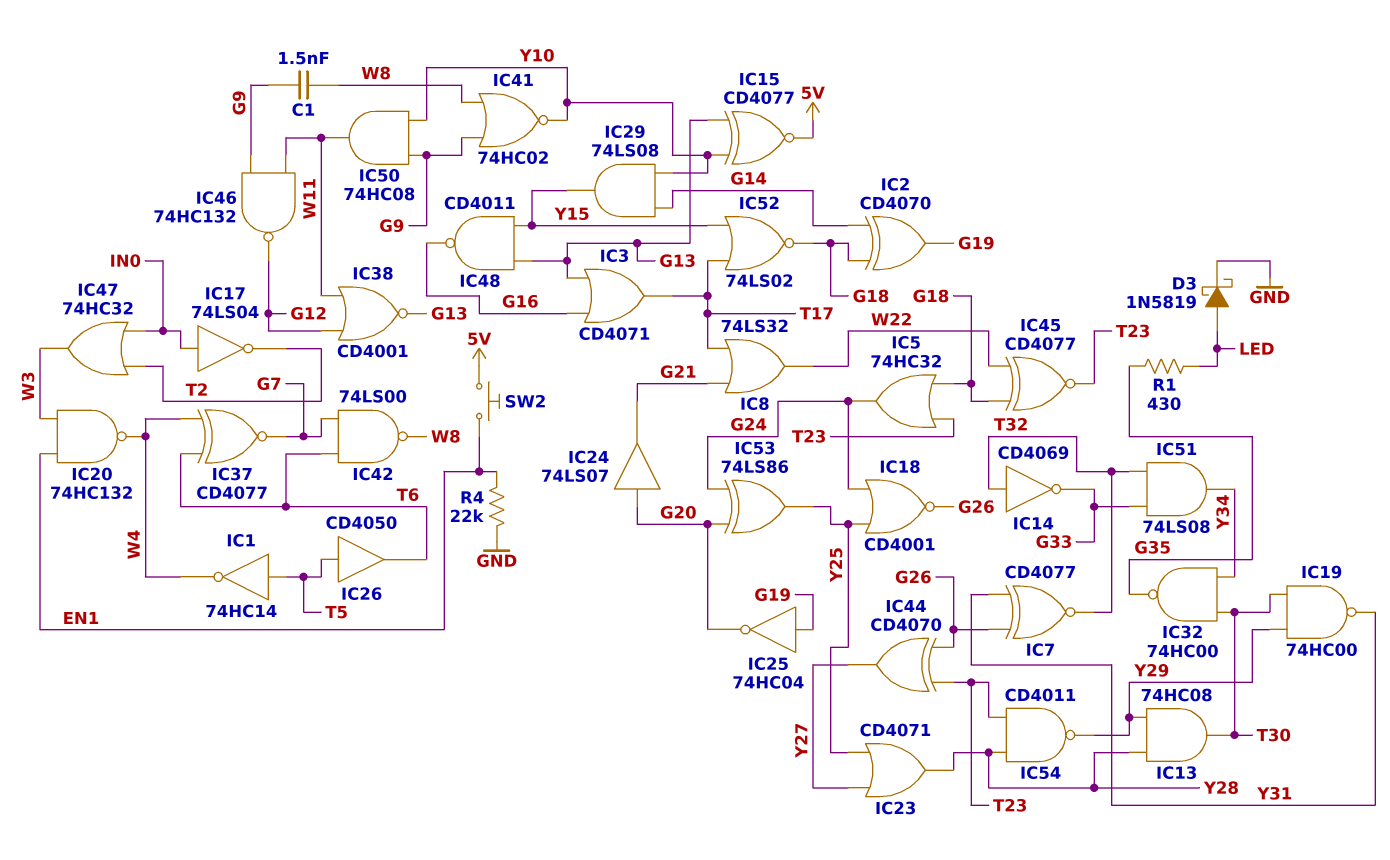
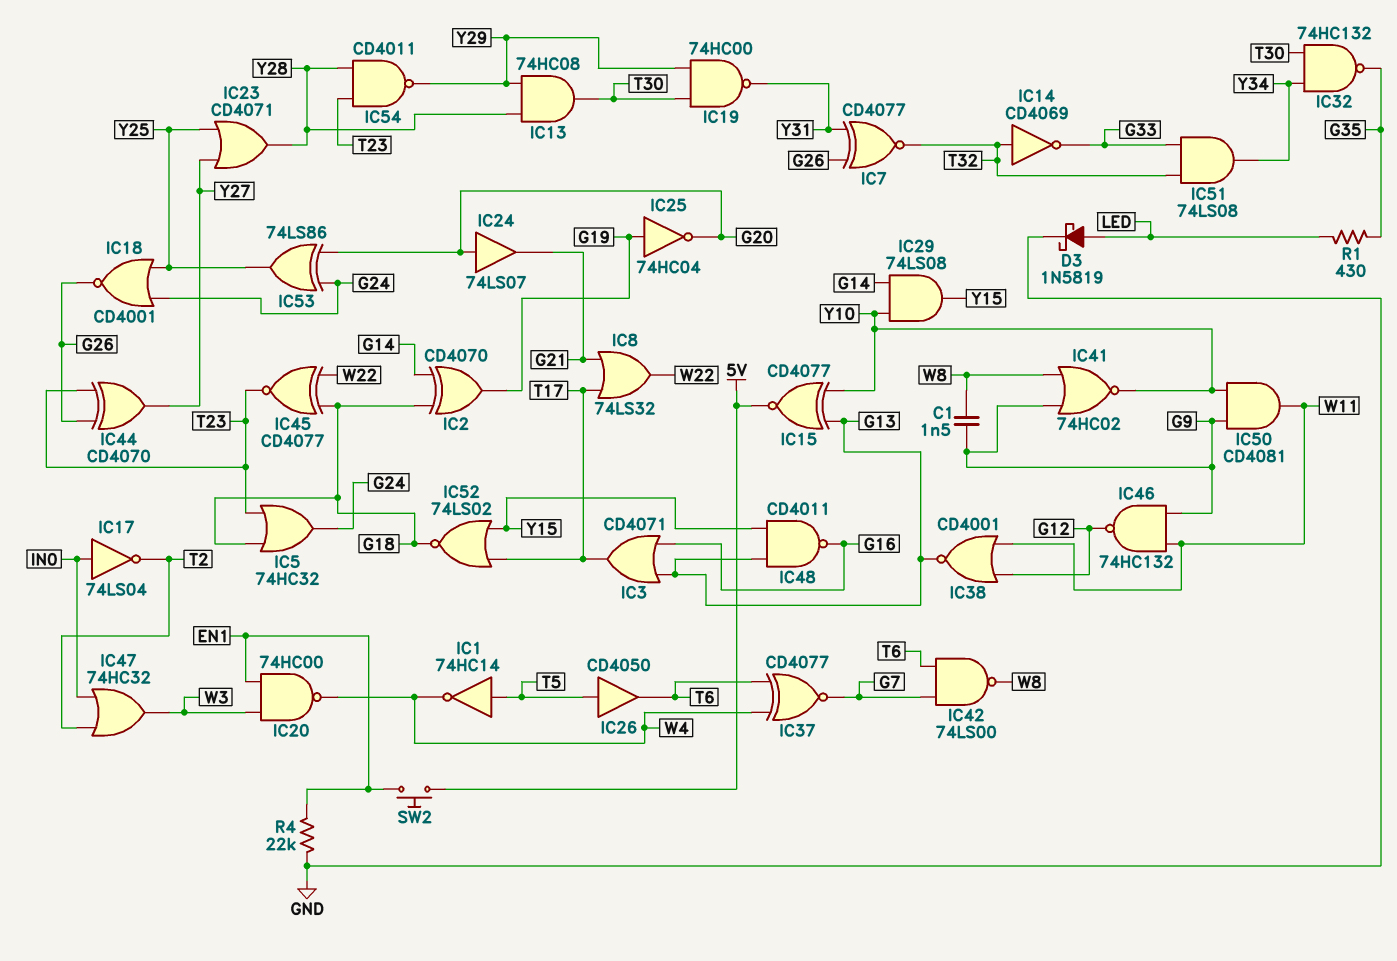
IC20: NAND 74HC132 (in EN1, in W3, out W4) -> NAND 74HC00 (in EN1, in W3, out W4)
IC32: NAND 74HC00 (in T30, in Y34, out G35) -> NAND 74HC132 (in T30, in Y34, out G35)
IC50: AND 74HC08 (in G9, in Y10, out W11) -> AND CD4081 (in G9, in Y10, out W11)

